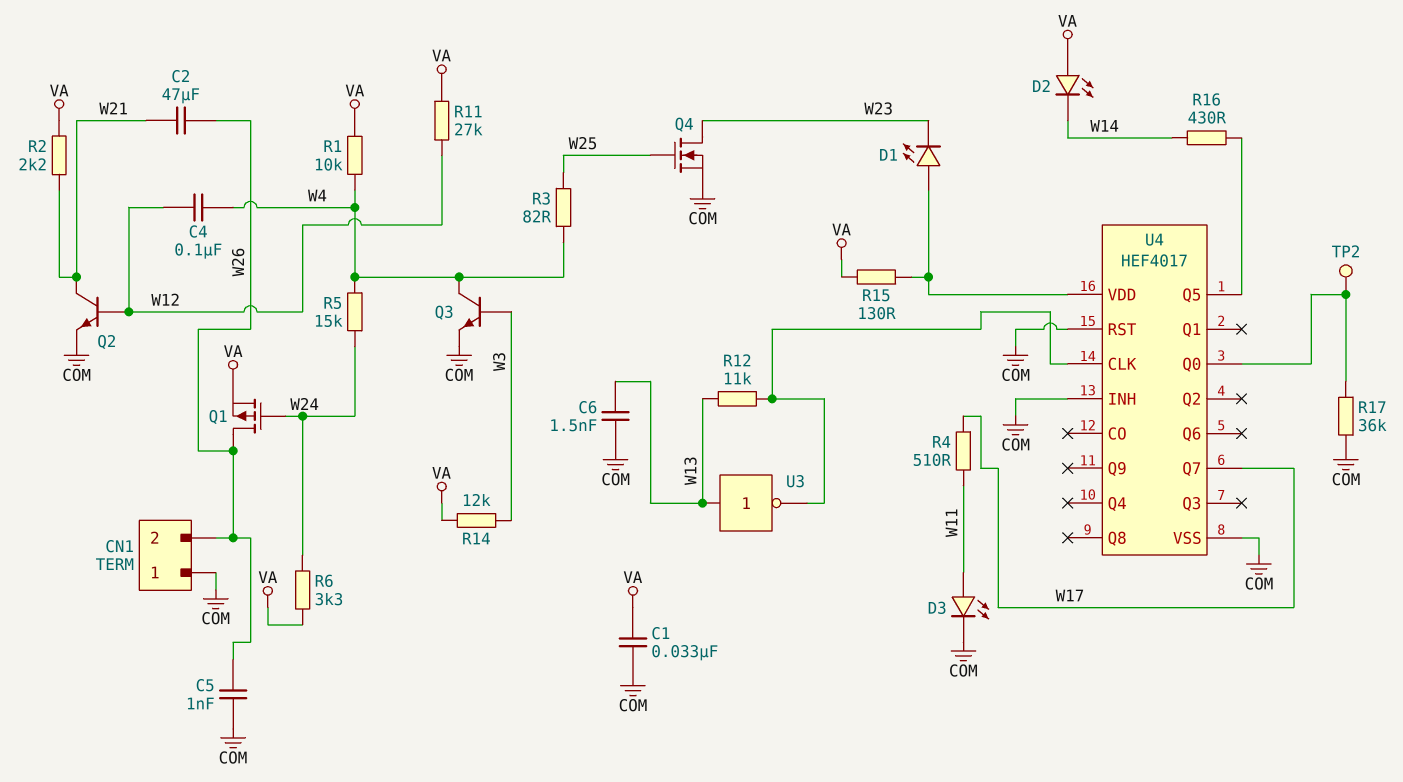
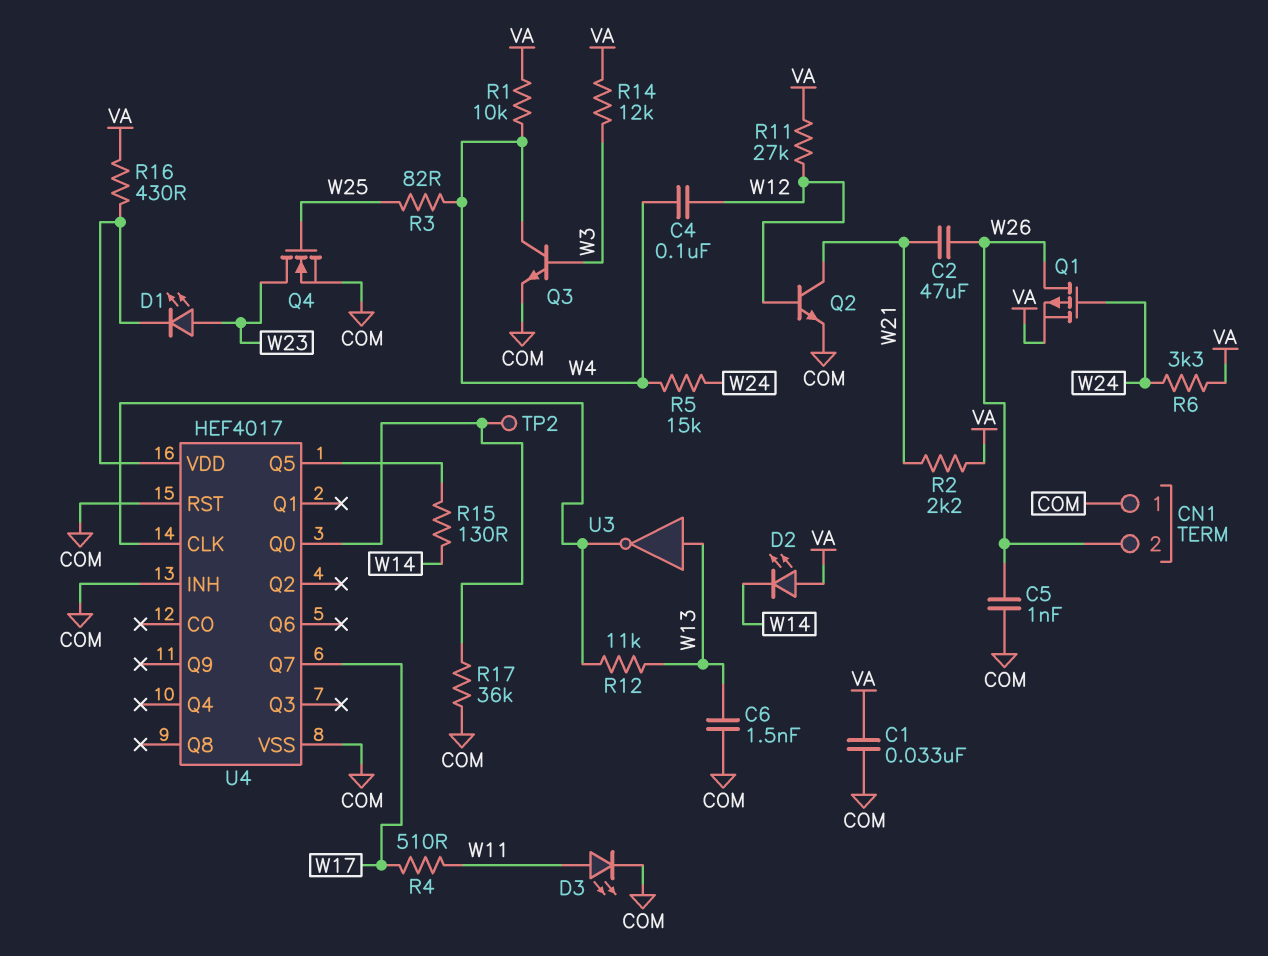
D1: LED (A U4/VDD, K W23) -> LED (A W23, K U4/VDD)
R15: 130 (U4/VDD, VA) -> 130 (U4/Q5, W14)
R16: 430 (U4/Q5, W14) -> 430 (U4/VDD, VA)

